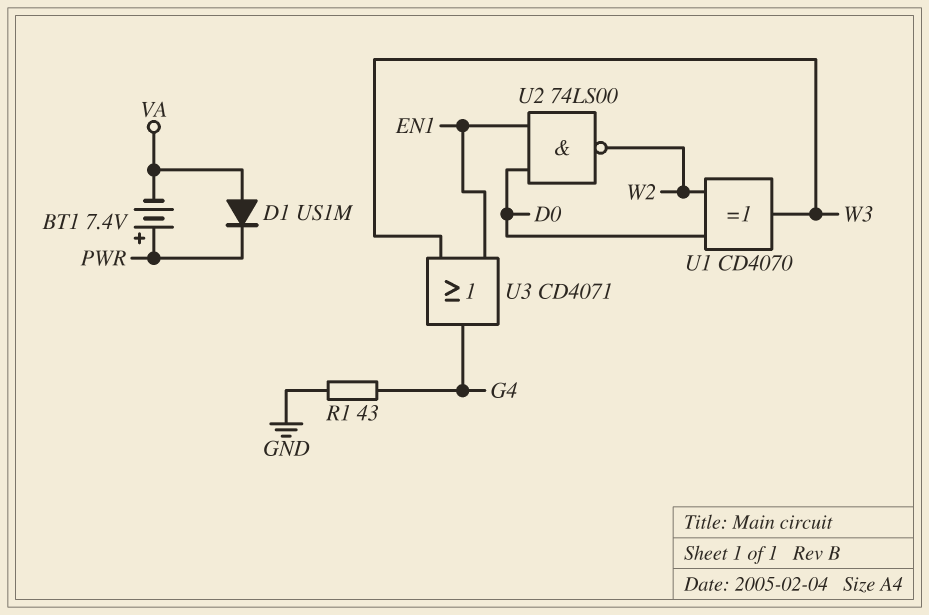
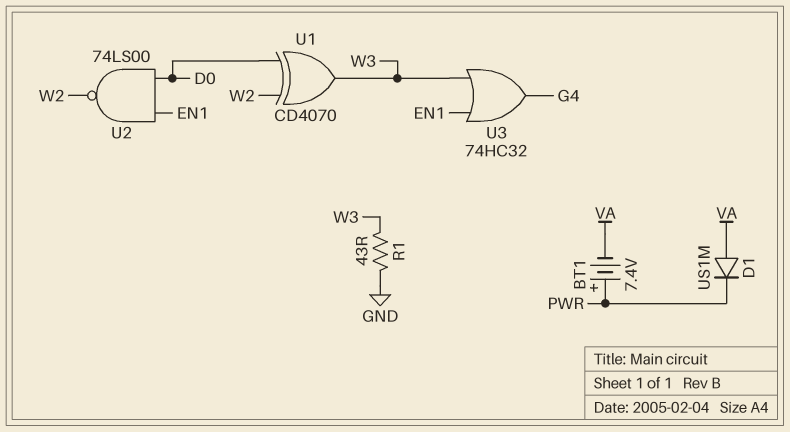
R1: 43 (G4, GND) -> 43 (GND, W3)
U3: OR CD4071 (in EN1, in W3, out G4) -> OR 74HC32 (in EN1, in W3, out G4)

